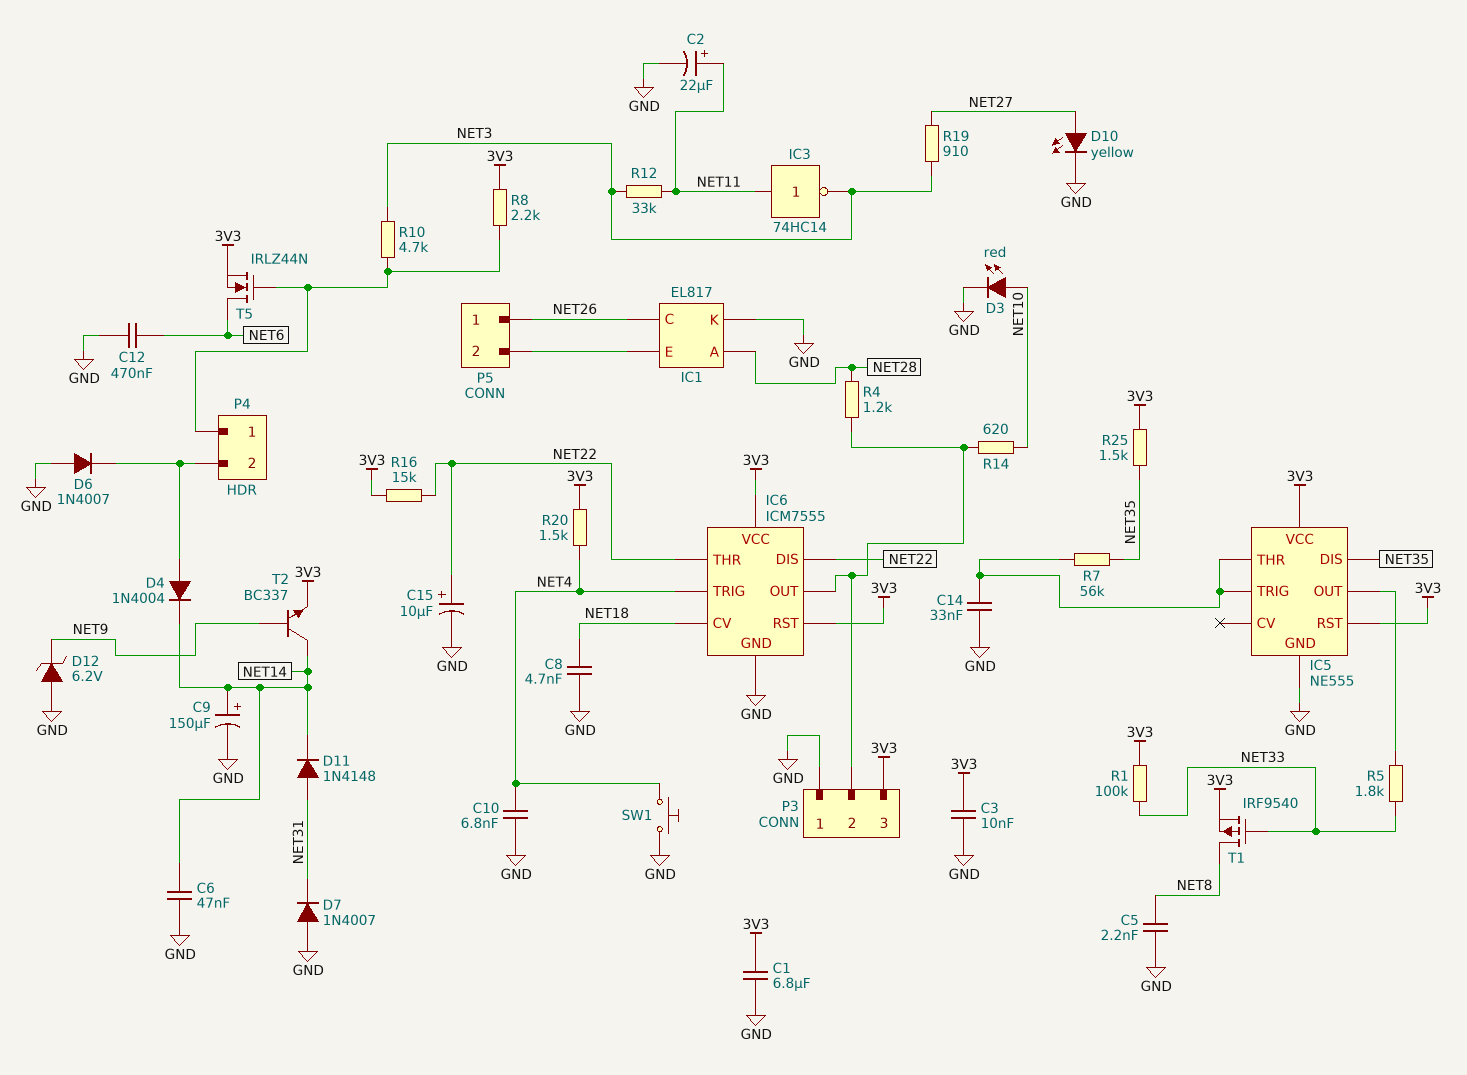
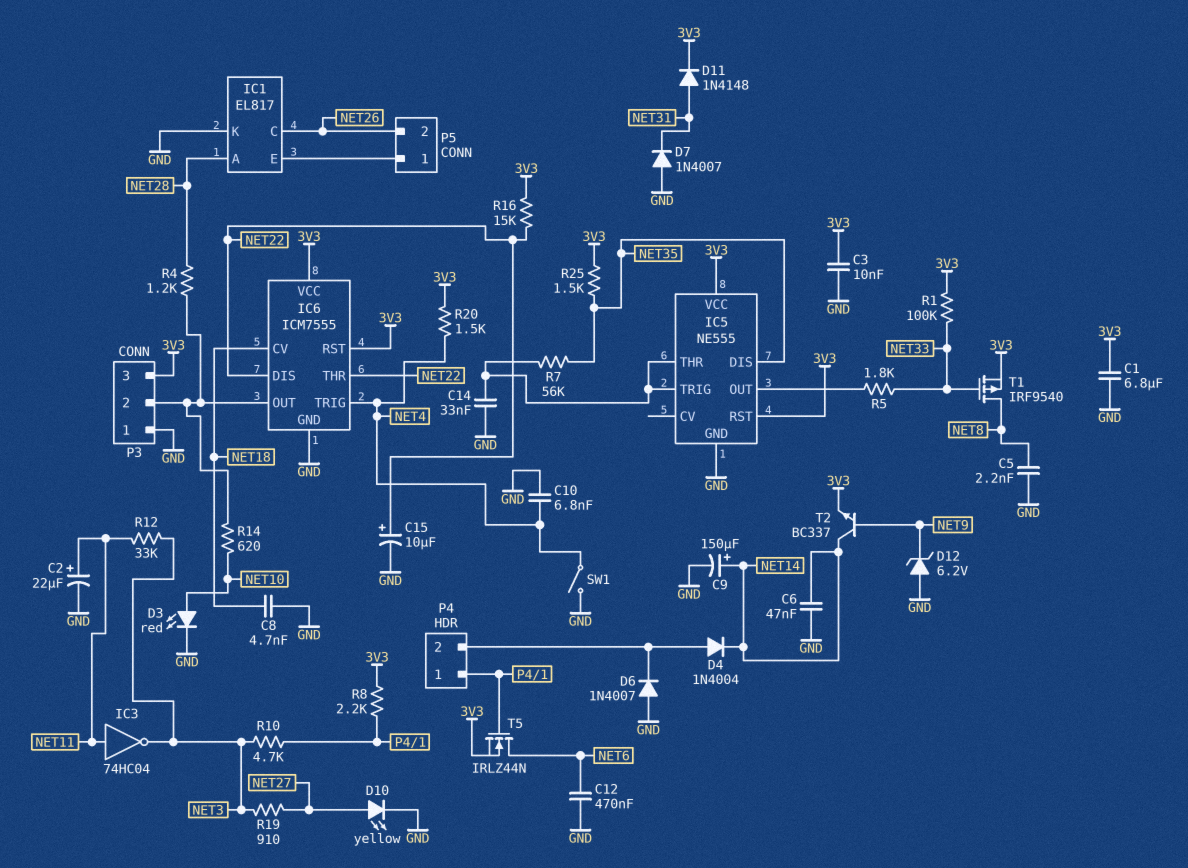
D11: diode 1N4148 (A NET31, K NET14) -> diode 1N4148 (A NET31, K 3V3)
IC3: NOT 74HC14 (in NET11, out NET3) -> NOT 74HC04 (in NET11, out NET3)
P5 pin 1: NET26 -> IC1/E
P5 pin 2: IC1/E -> NET26
SW1: button (GND, NET4) -> switch (GND, NET4)

